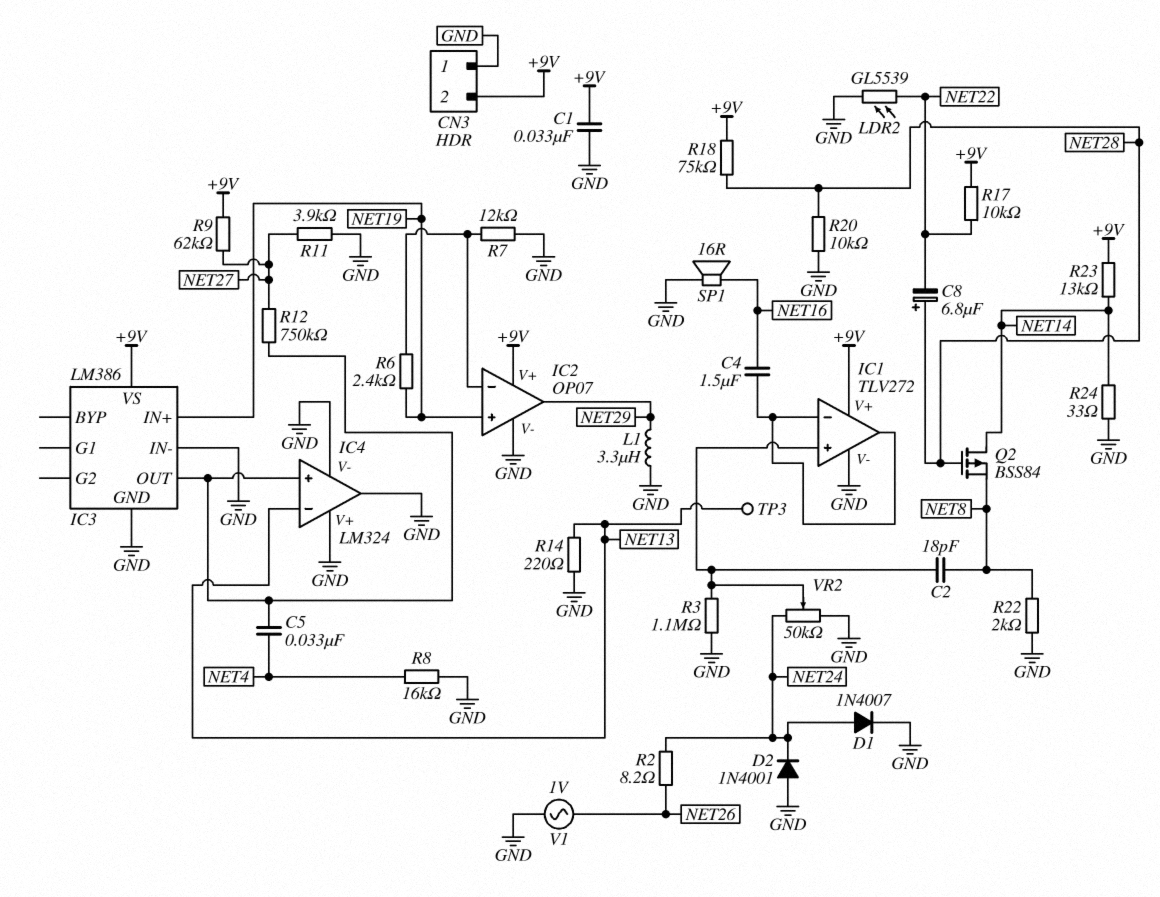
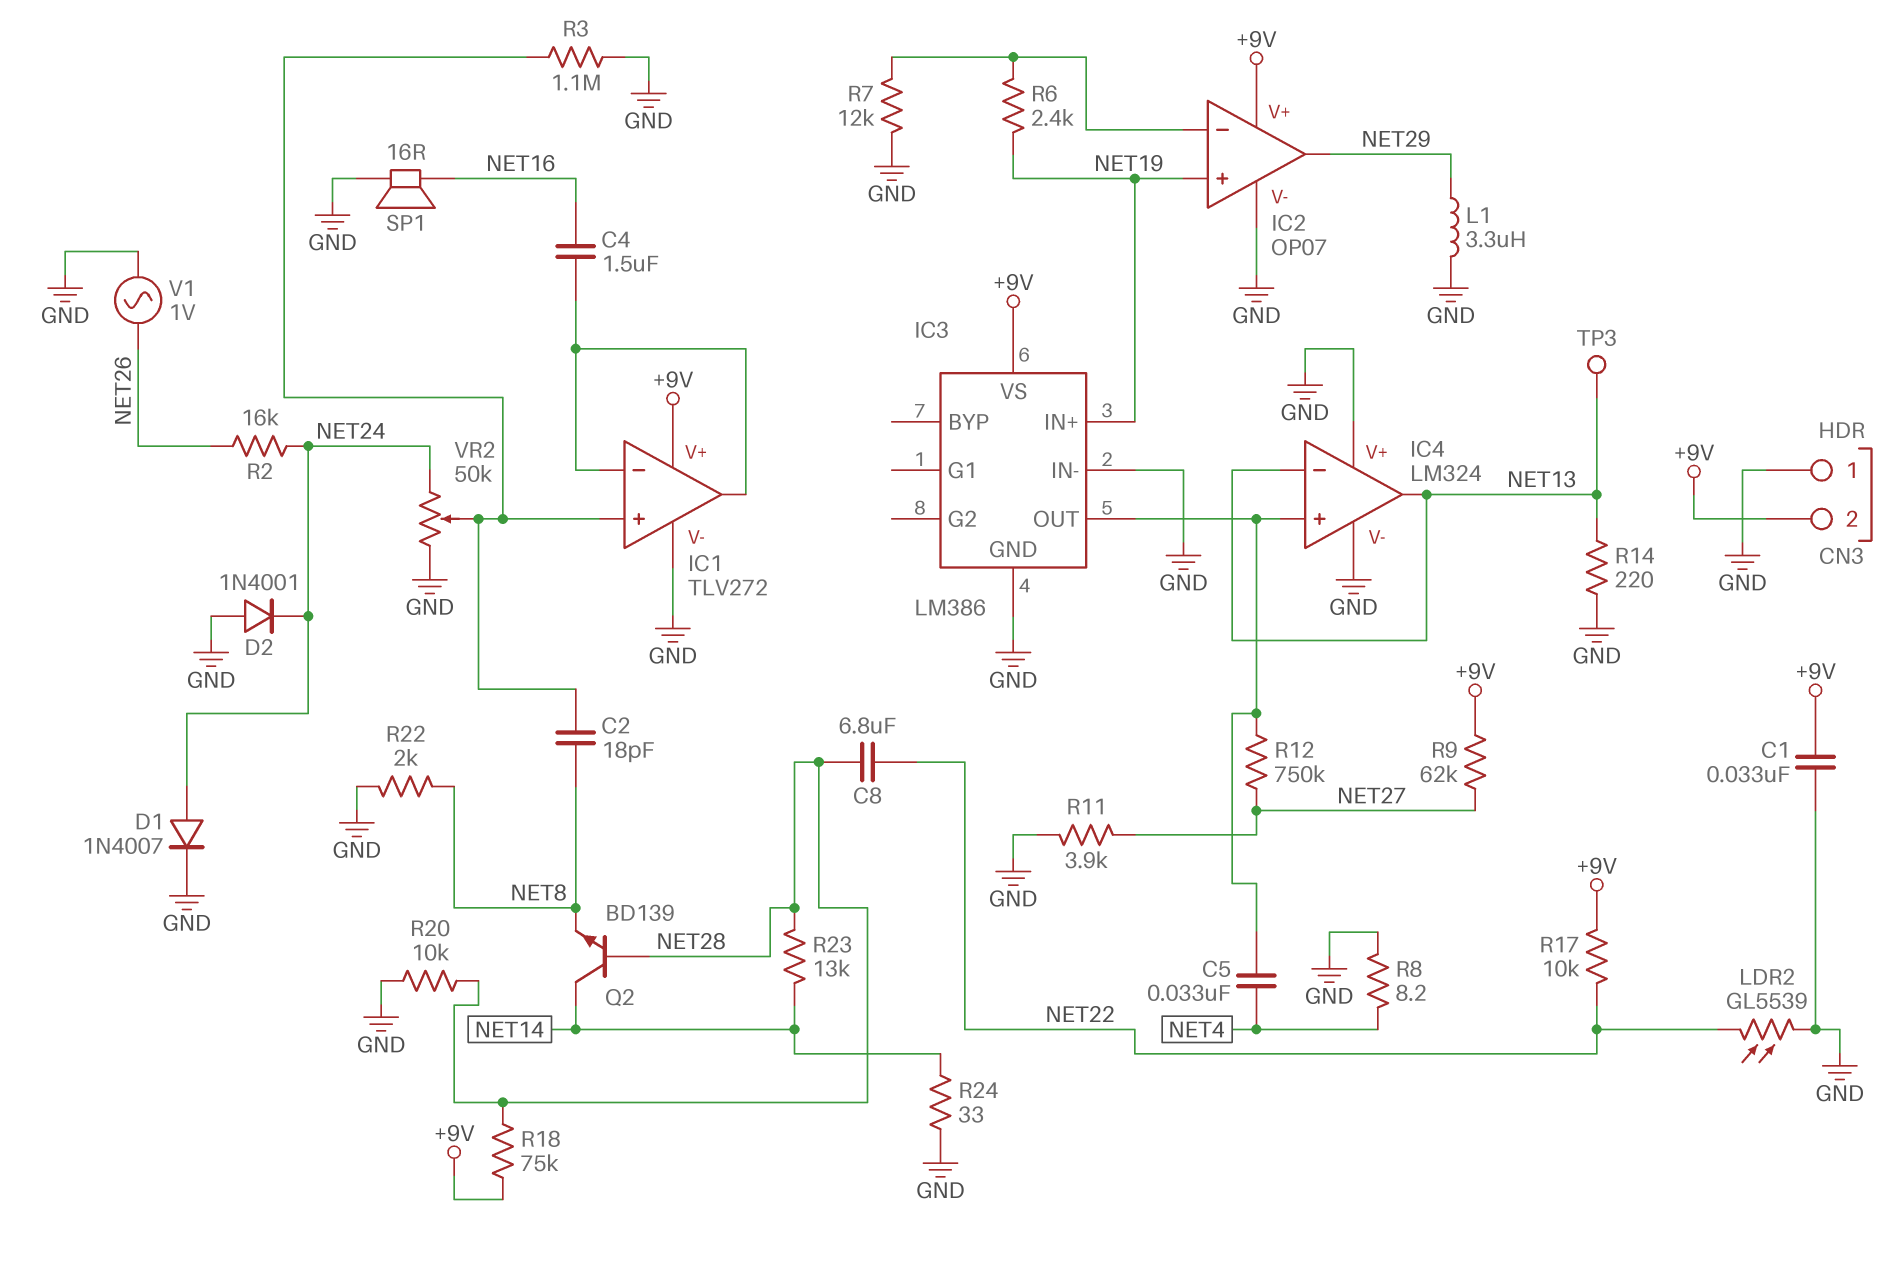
C8: 6.8uF (plus NET28, minus NET22) -> 6.8uF (NET22, NET28)
IC4 pin out: GND -> NET13
Q2: PMOS BSS84 (G NET28, D NET14, S NET8) -> NPN BD139 (B NET28, C NET14, E NET8)
R2: 8.2 (NET24, NET26) -> 16k (NET24, NET26)
R8: 16k (GND, NET4) -> 8.2 (GND, NET4)
R23: 13k (+9V, NET14) -> 13k (NET14, NET28)

